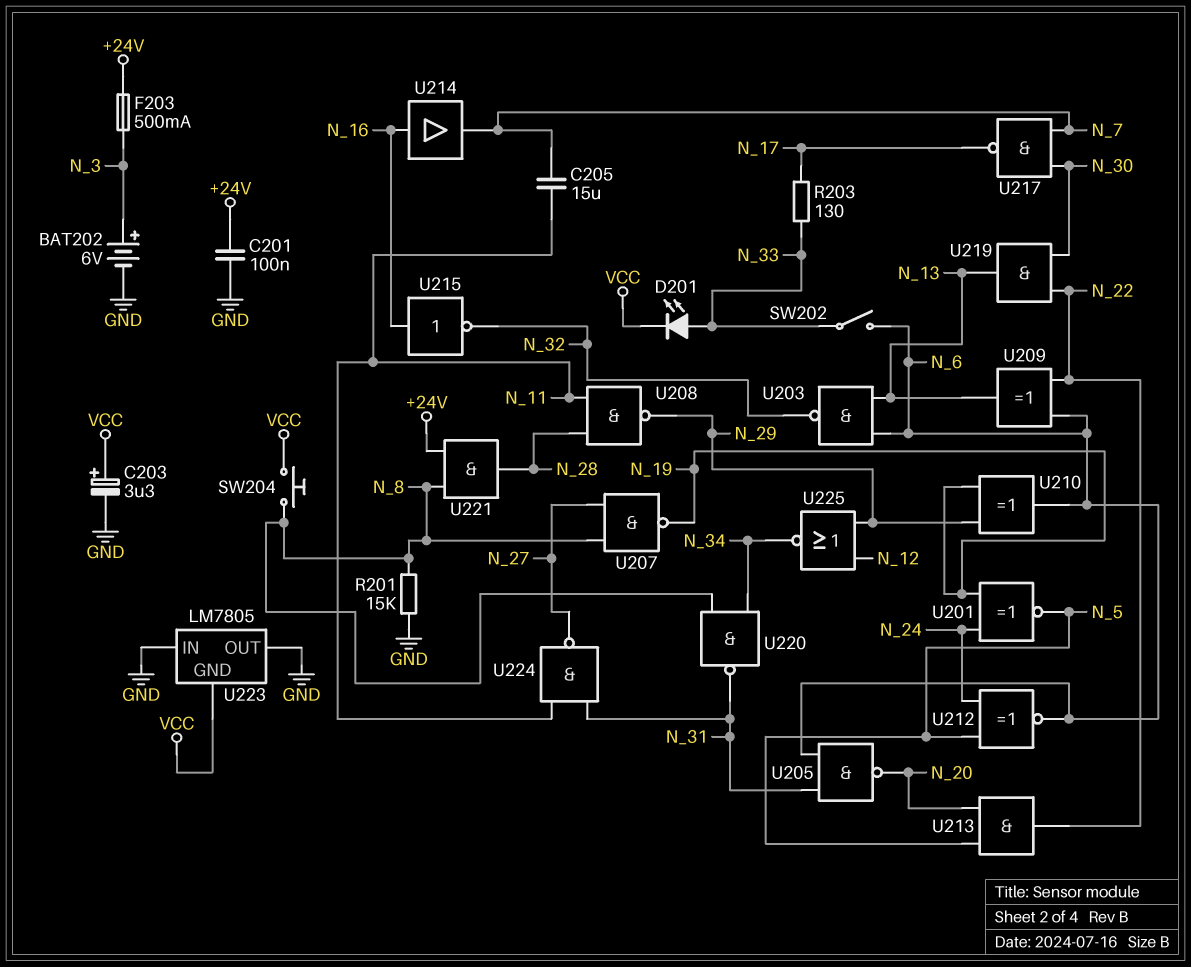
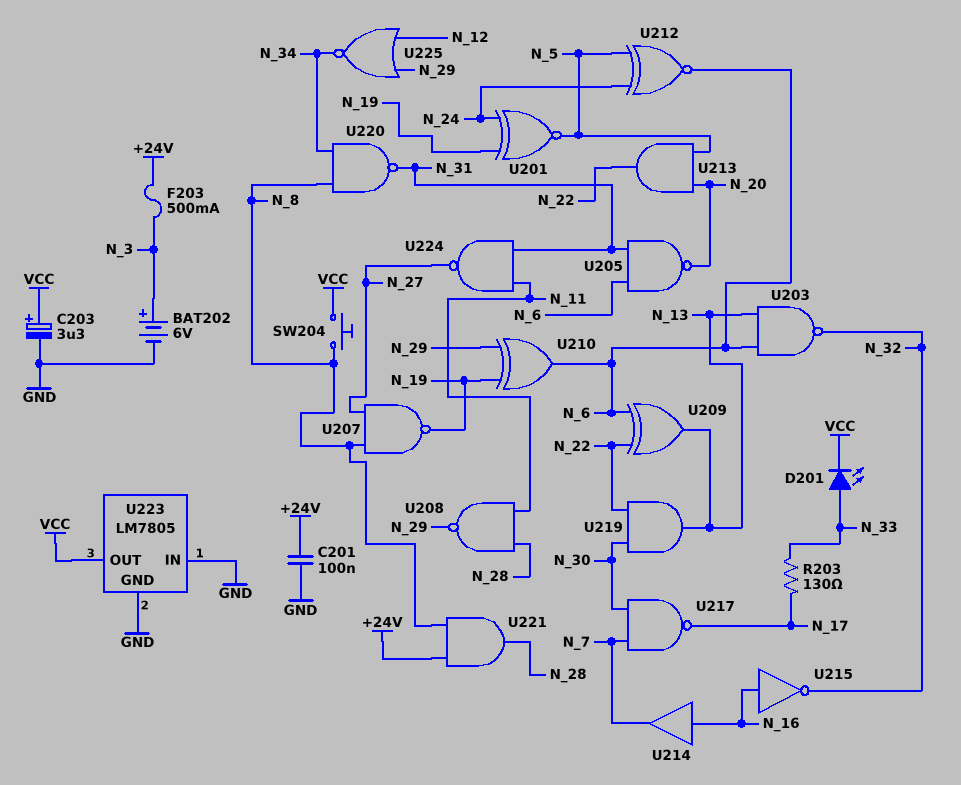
C205: 15uF (N_7, N_11) -> none
R201: 15k (GND, N_8) -> none
SW202: switch (N_6, N_33) -> none
U223 pin GND: VCC -> GND
U223 pin OUT: GND -> VCC

